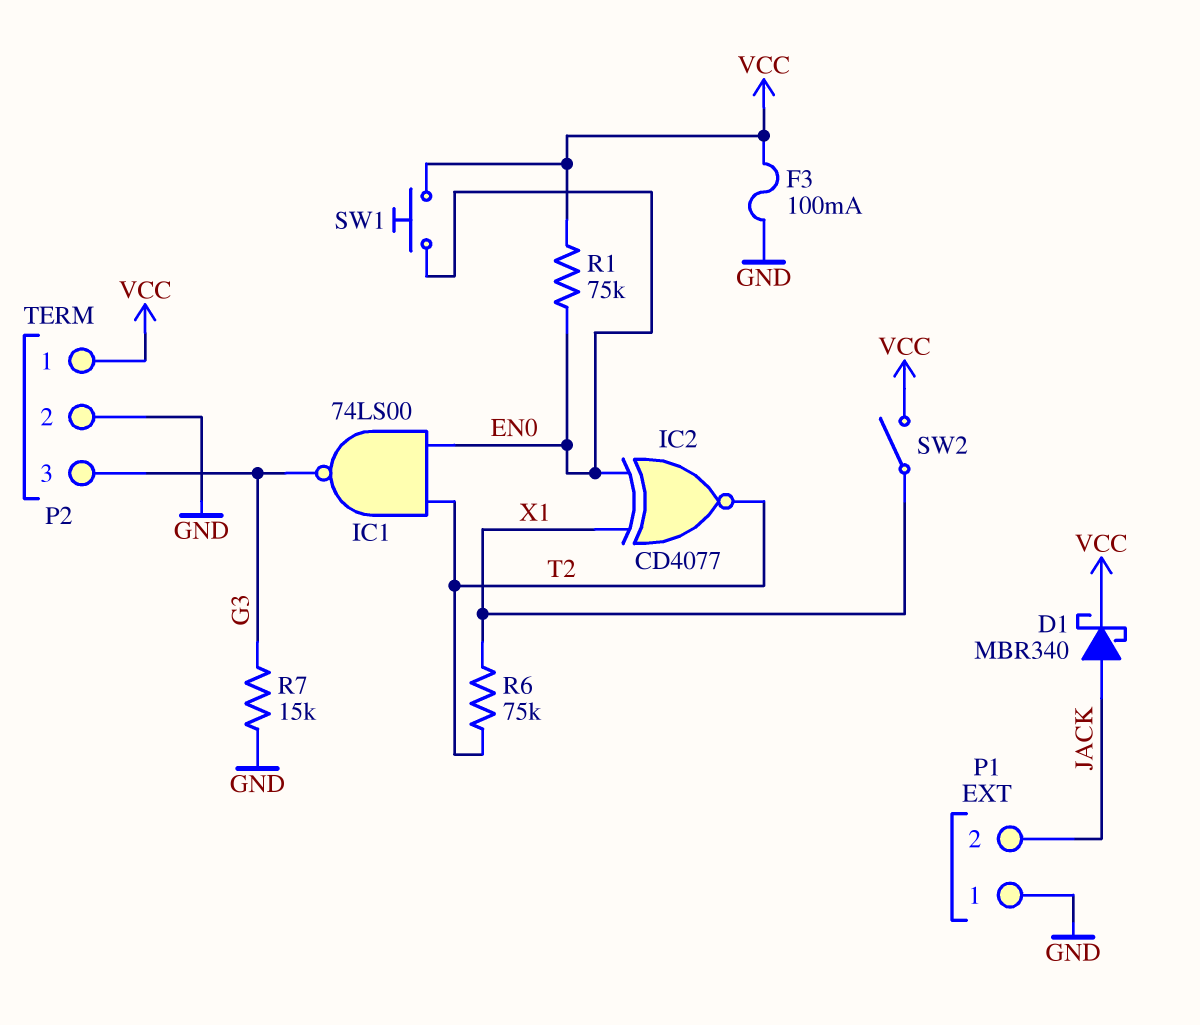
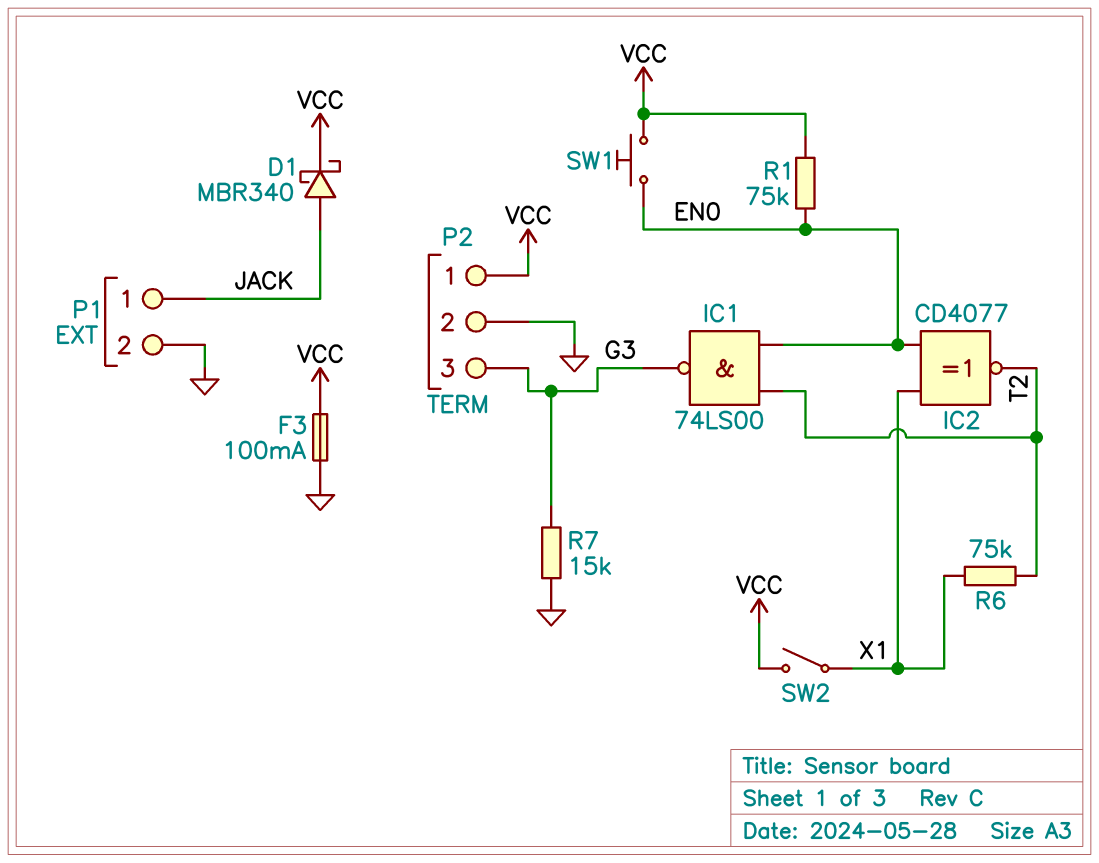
P1 pin 1: GND -> JACK
P1 pin 2: JACK -> GND

